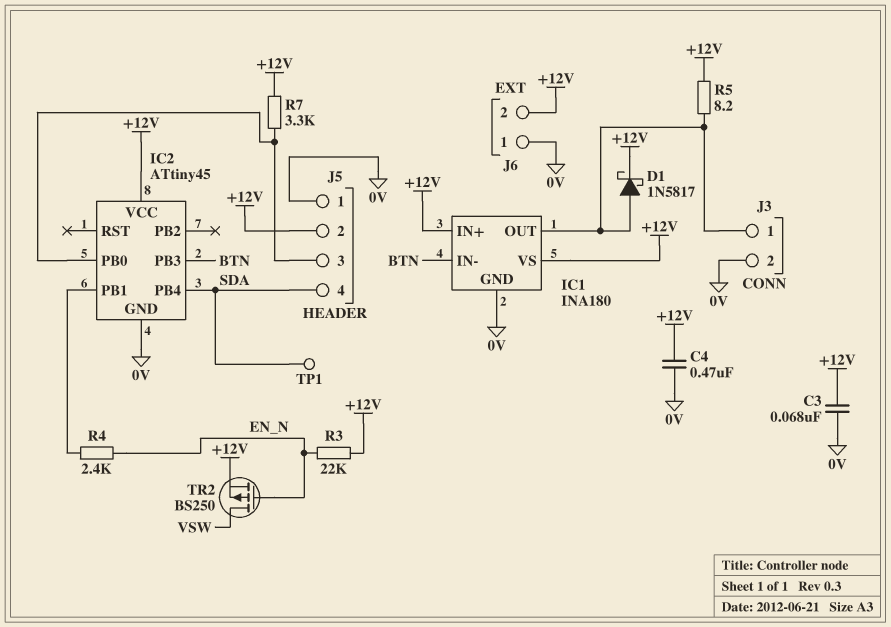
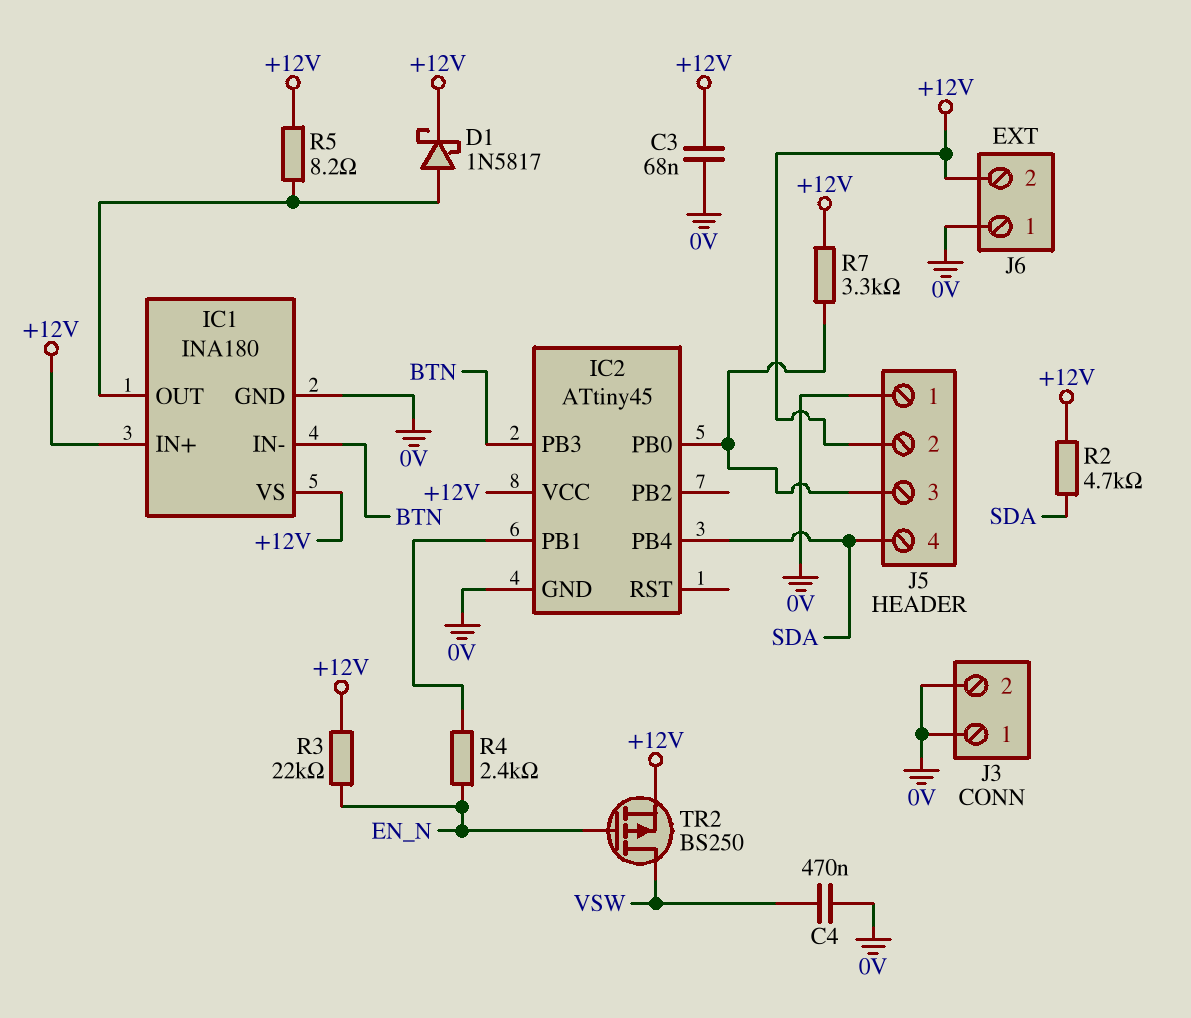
C4: 470nF (+12V, 0V) -> 470nF (0V, VSW)
J3 pin 1: IC1/OUT -> 0V
R2: none -> 4.7k (+12V, SDA)
TP1: test point (SDA) -> none

